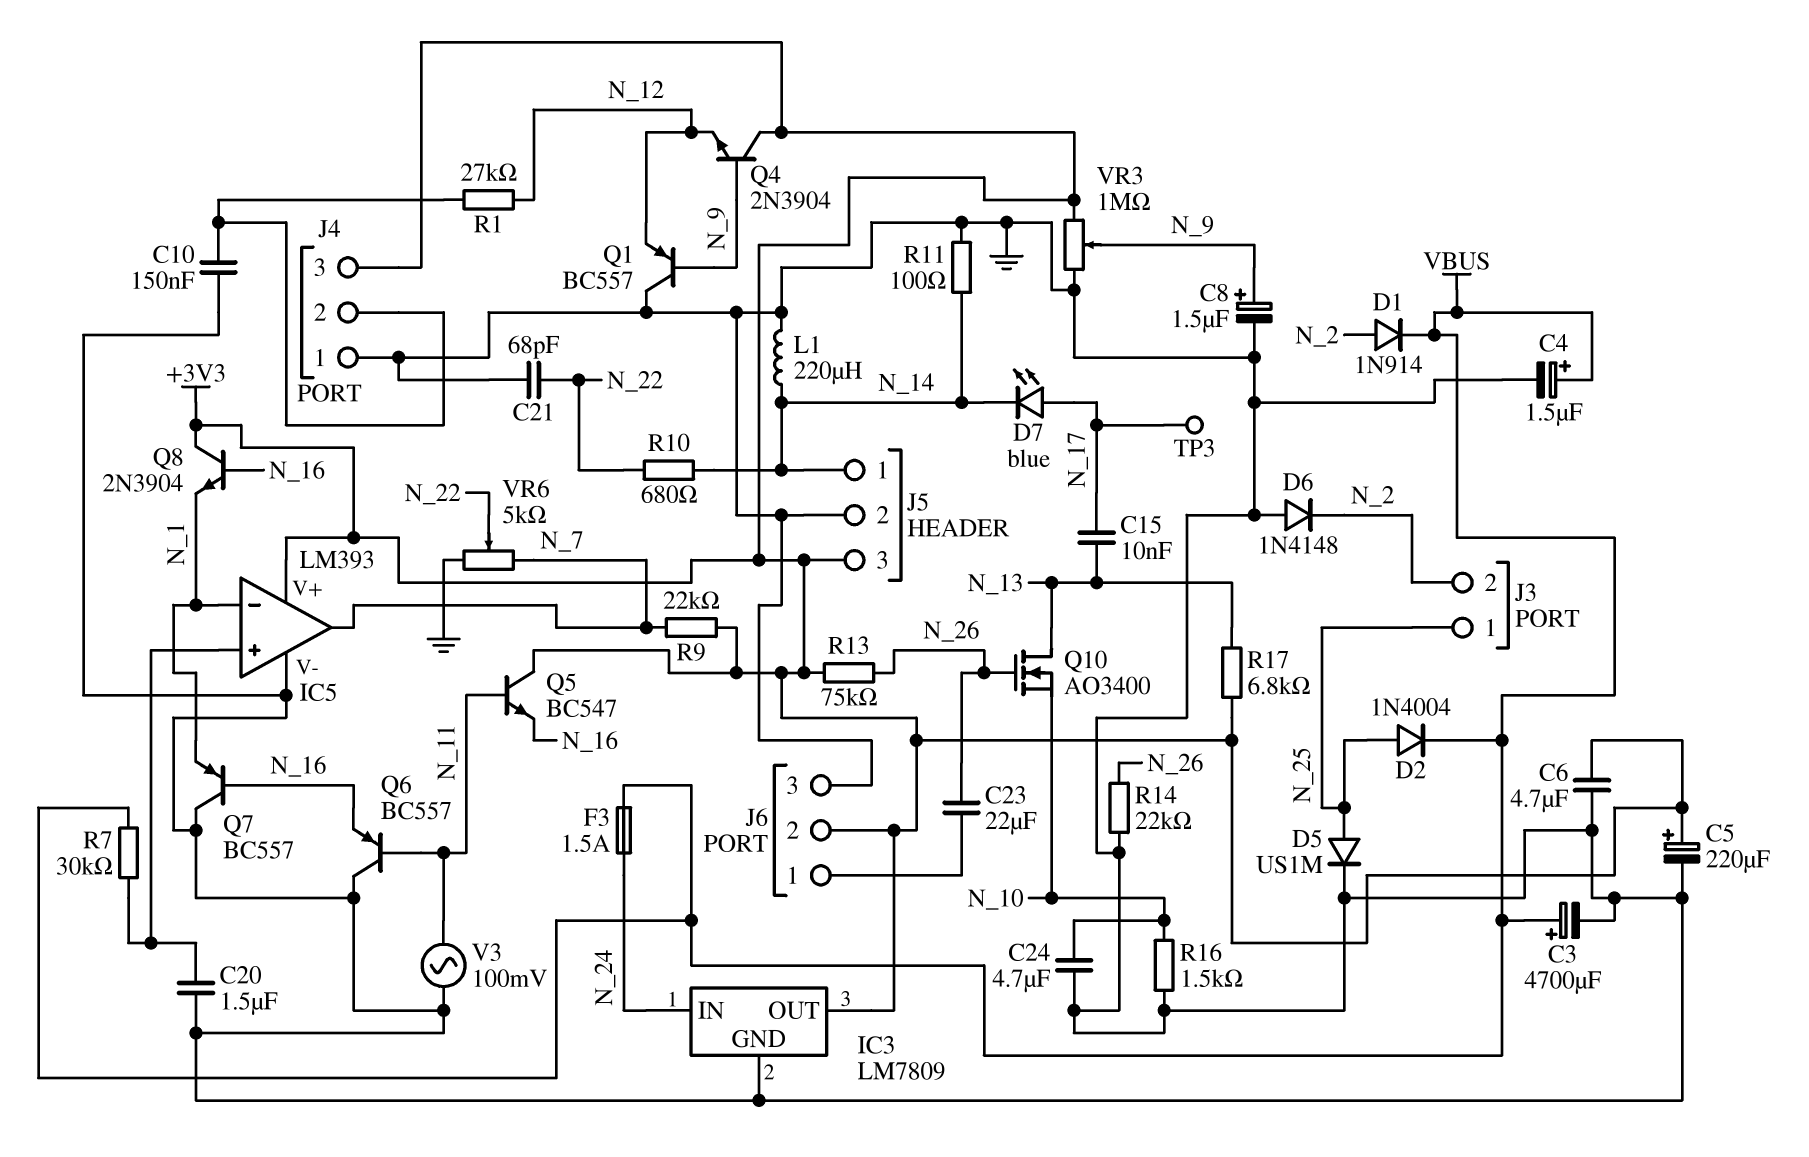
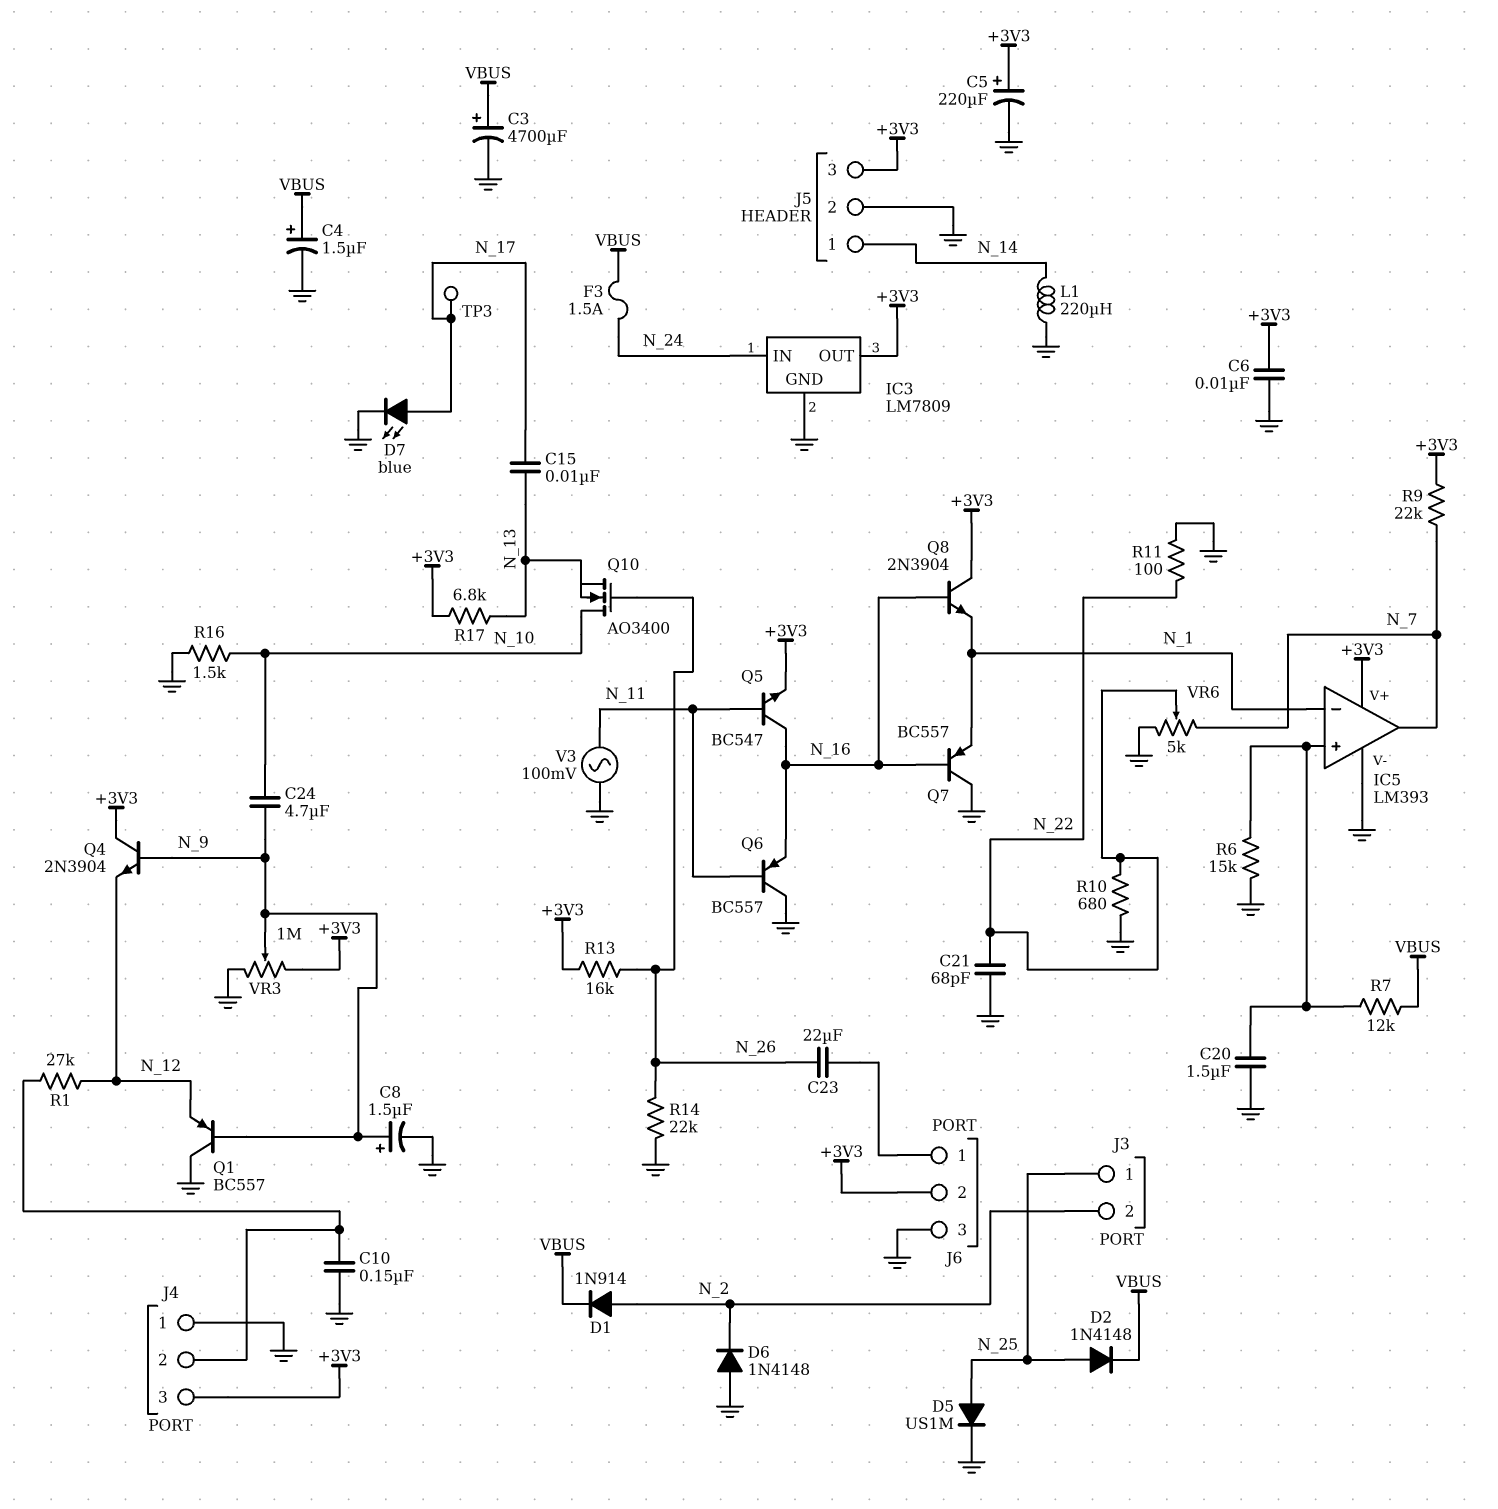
C6: 4.7uF (+3V3, GND) -> 10nF (+3V3, GND)
C24: 4.7uF (GND, N_10) -> 4.7uF (N_9, N_10)
D2: diode 1N4004 (A N_25, K VBUS) -> diode 1N4148 (A N_25, K VBUS)
D7: LED blue (A N_17, K N_14) -> LED blue (A N_17, K GND)
Q5: NPN BC547 (B N_11, C +3V3, E N_16) -> NPN BC547 (B N_11, C N_16, E +3V3)
Q10: NMOS AO3400 (G N_26, D N_13, S N_10) -> NMOS AO3400 (G N_26, D N_10, S N_13)
R6: none -> 15k (GND, IC5/in+)
R7: 30k (IC5/in+, VBUS) -> 12k (IC5/in+, VBUS)
R10: 680 (N_14, N_22) -> 680 (GND, N_22)
R11: 100 (GND, N_14) -> 100 (GND, N_22)
R13: 75k (+3V3, N_26) -> 16k (+3V3, N_26)

